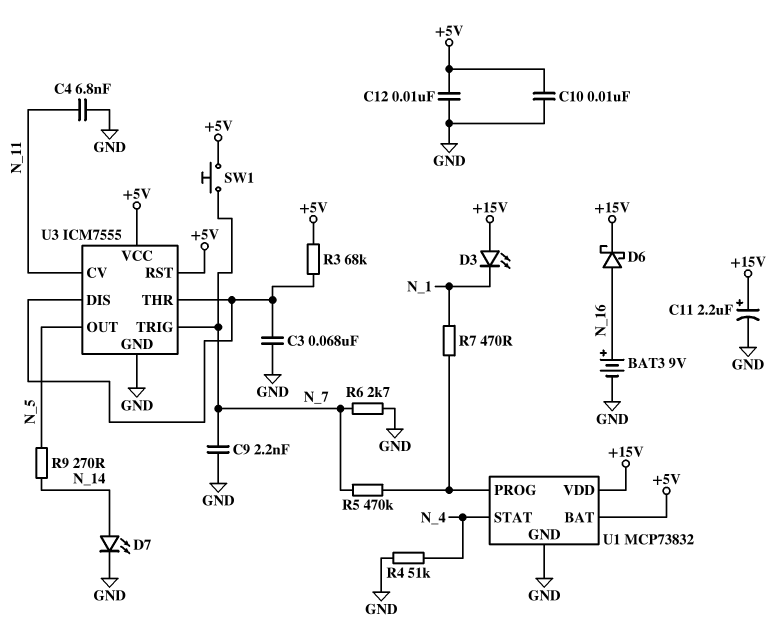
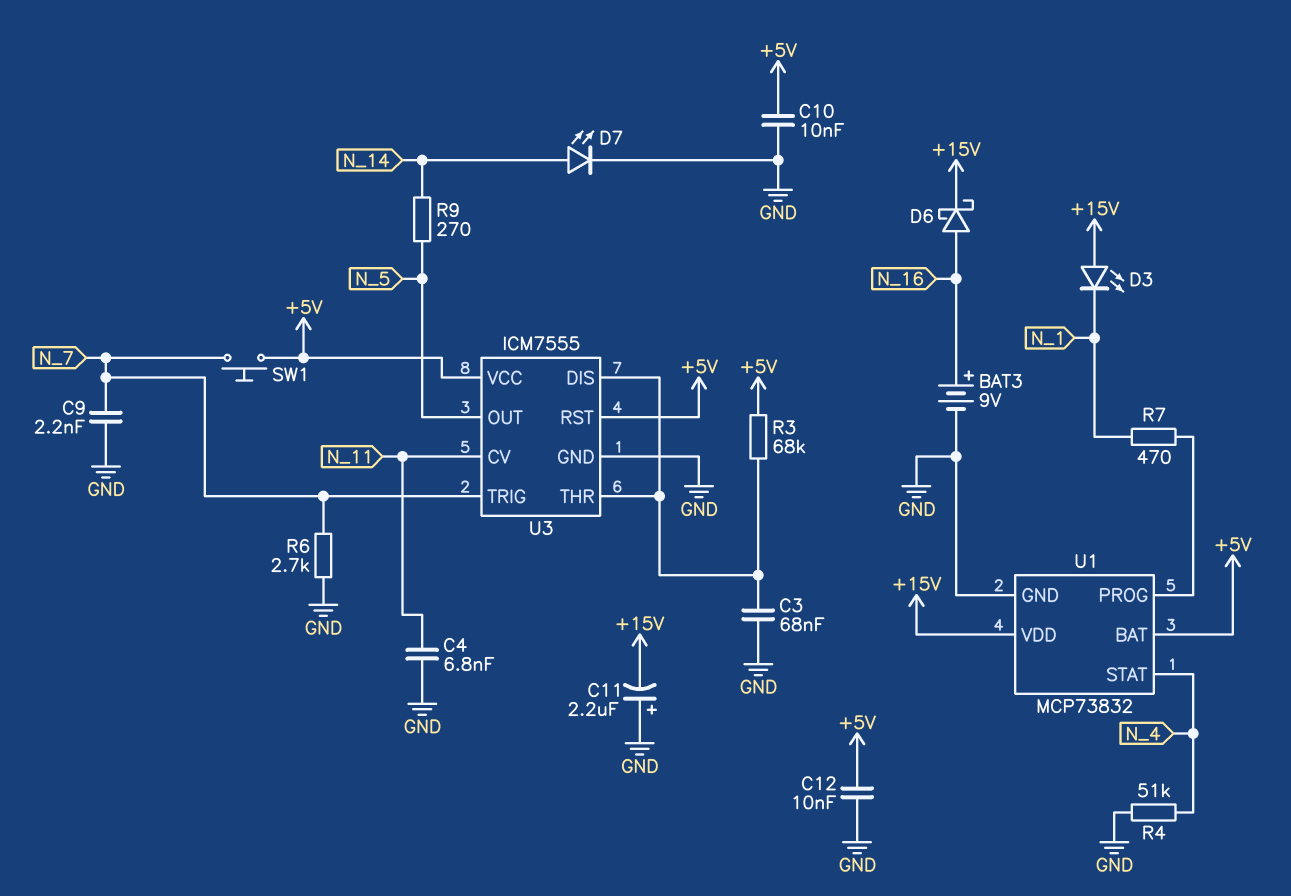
C11: 2.2uF (plus +15V, minus GND) -> 2.2uF (plus GND, minus +15V)
R5: 470k (N_7, U1/PROG) -> none

